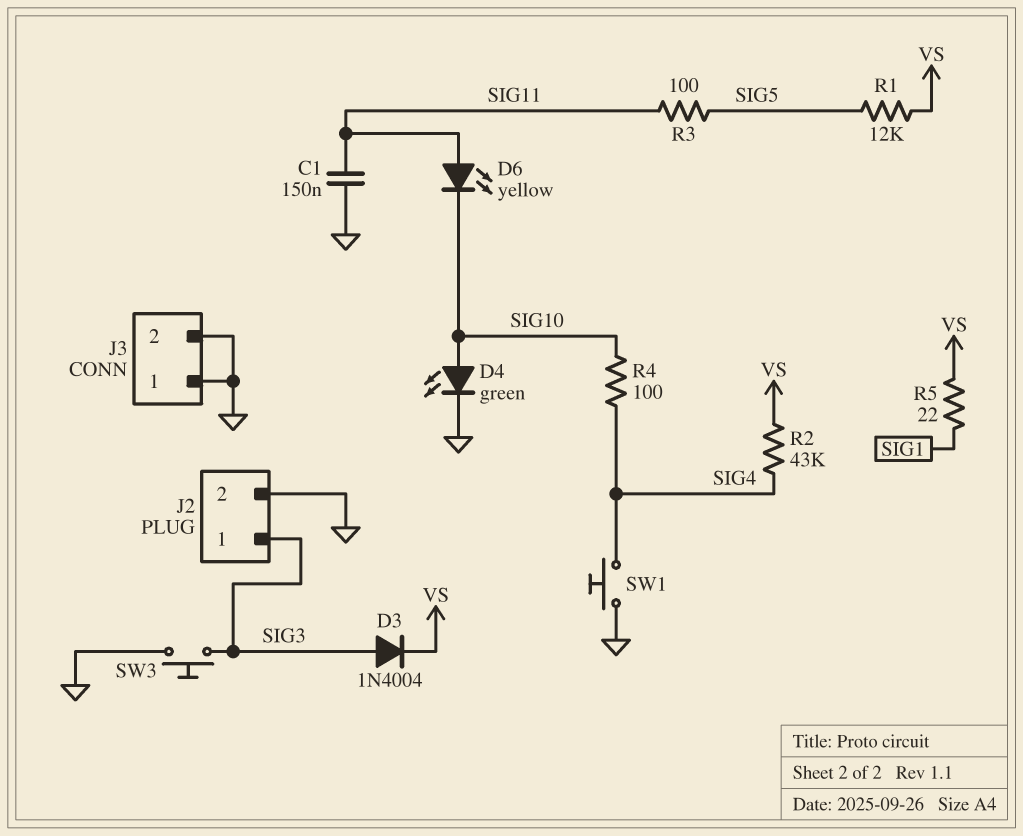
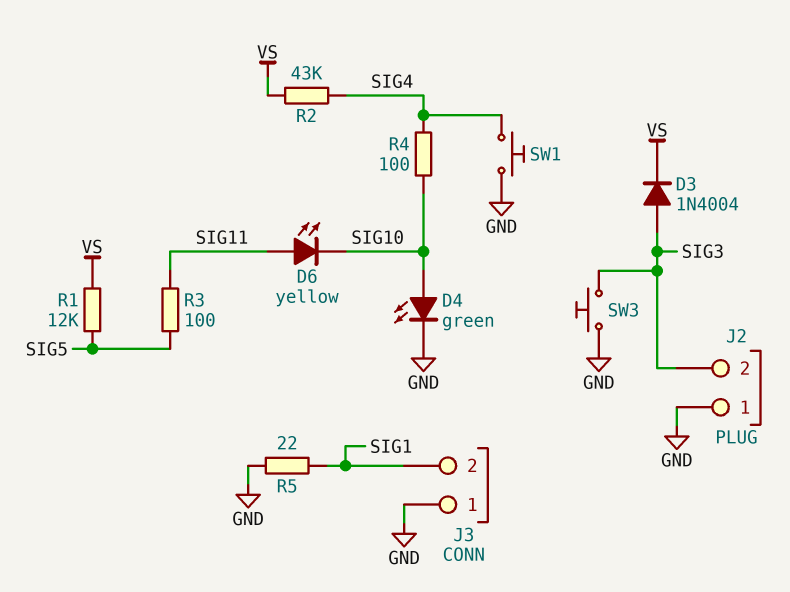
C1: 150nF (GND, SIG11) -> none
J2 pin 1: SIG3 -> GND
J2 pin 2: GND -> SIG3
J3 pin 2: GND -> SIG1
R5: 22 (SIG1, VS) -> 22 (GND, SIG1)

